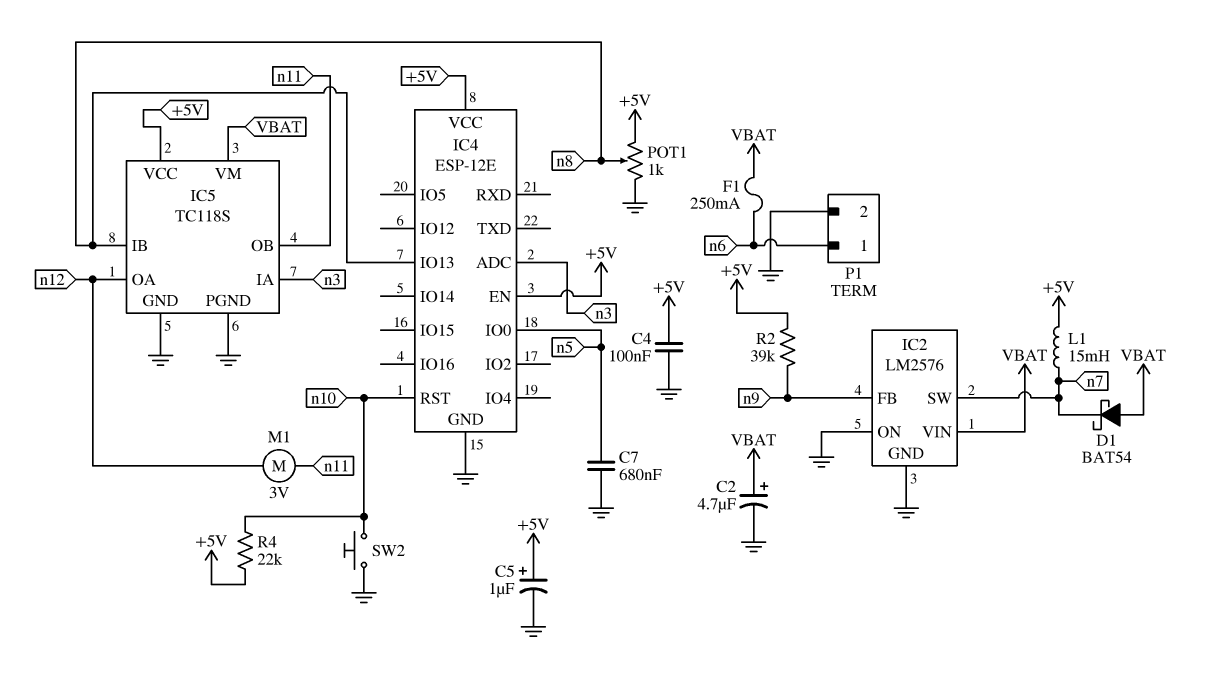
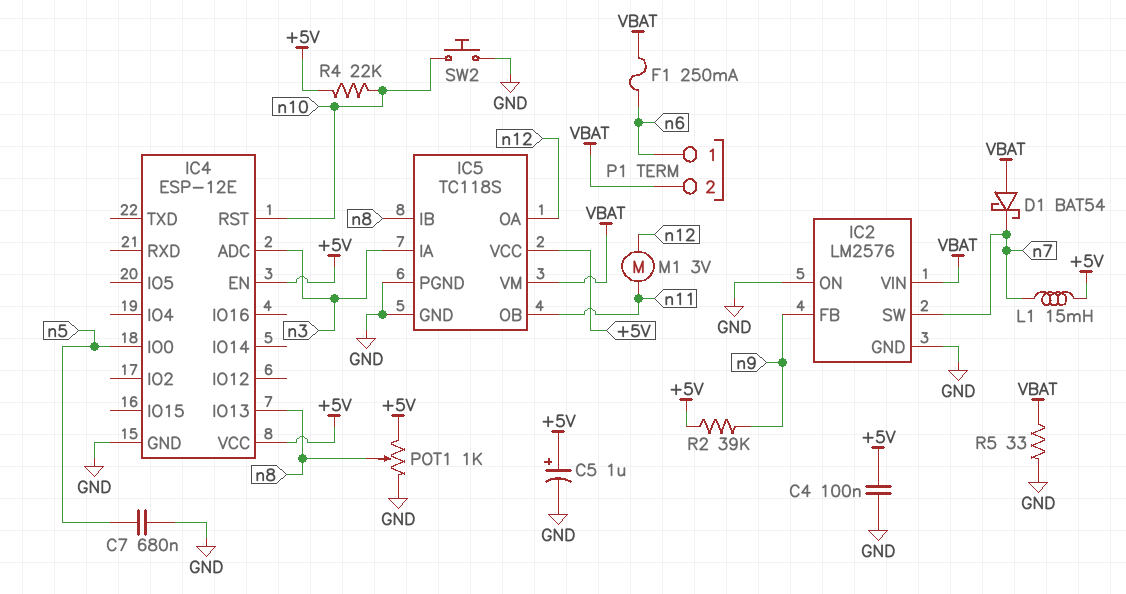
C2: 4.7uF (plus VBAT, minus GND) -> none
P1 pin 2: GND -> VBAT
R5: none -> 33 (GND, VBAT)

